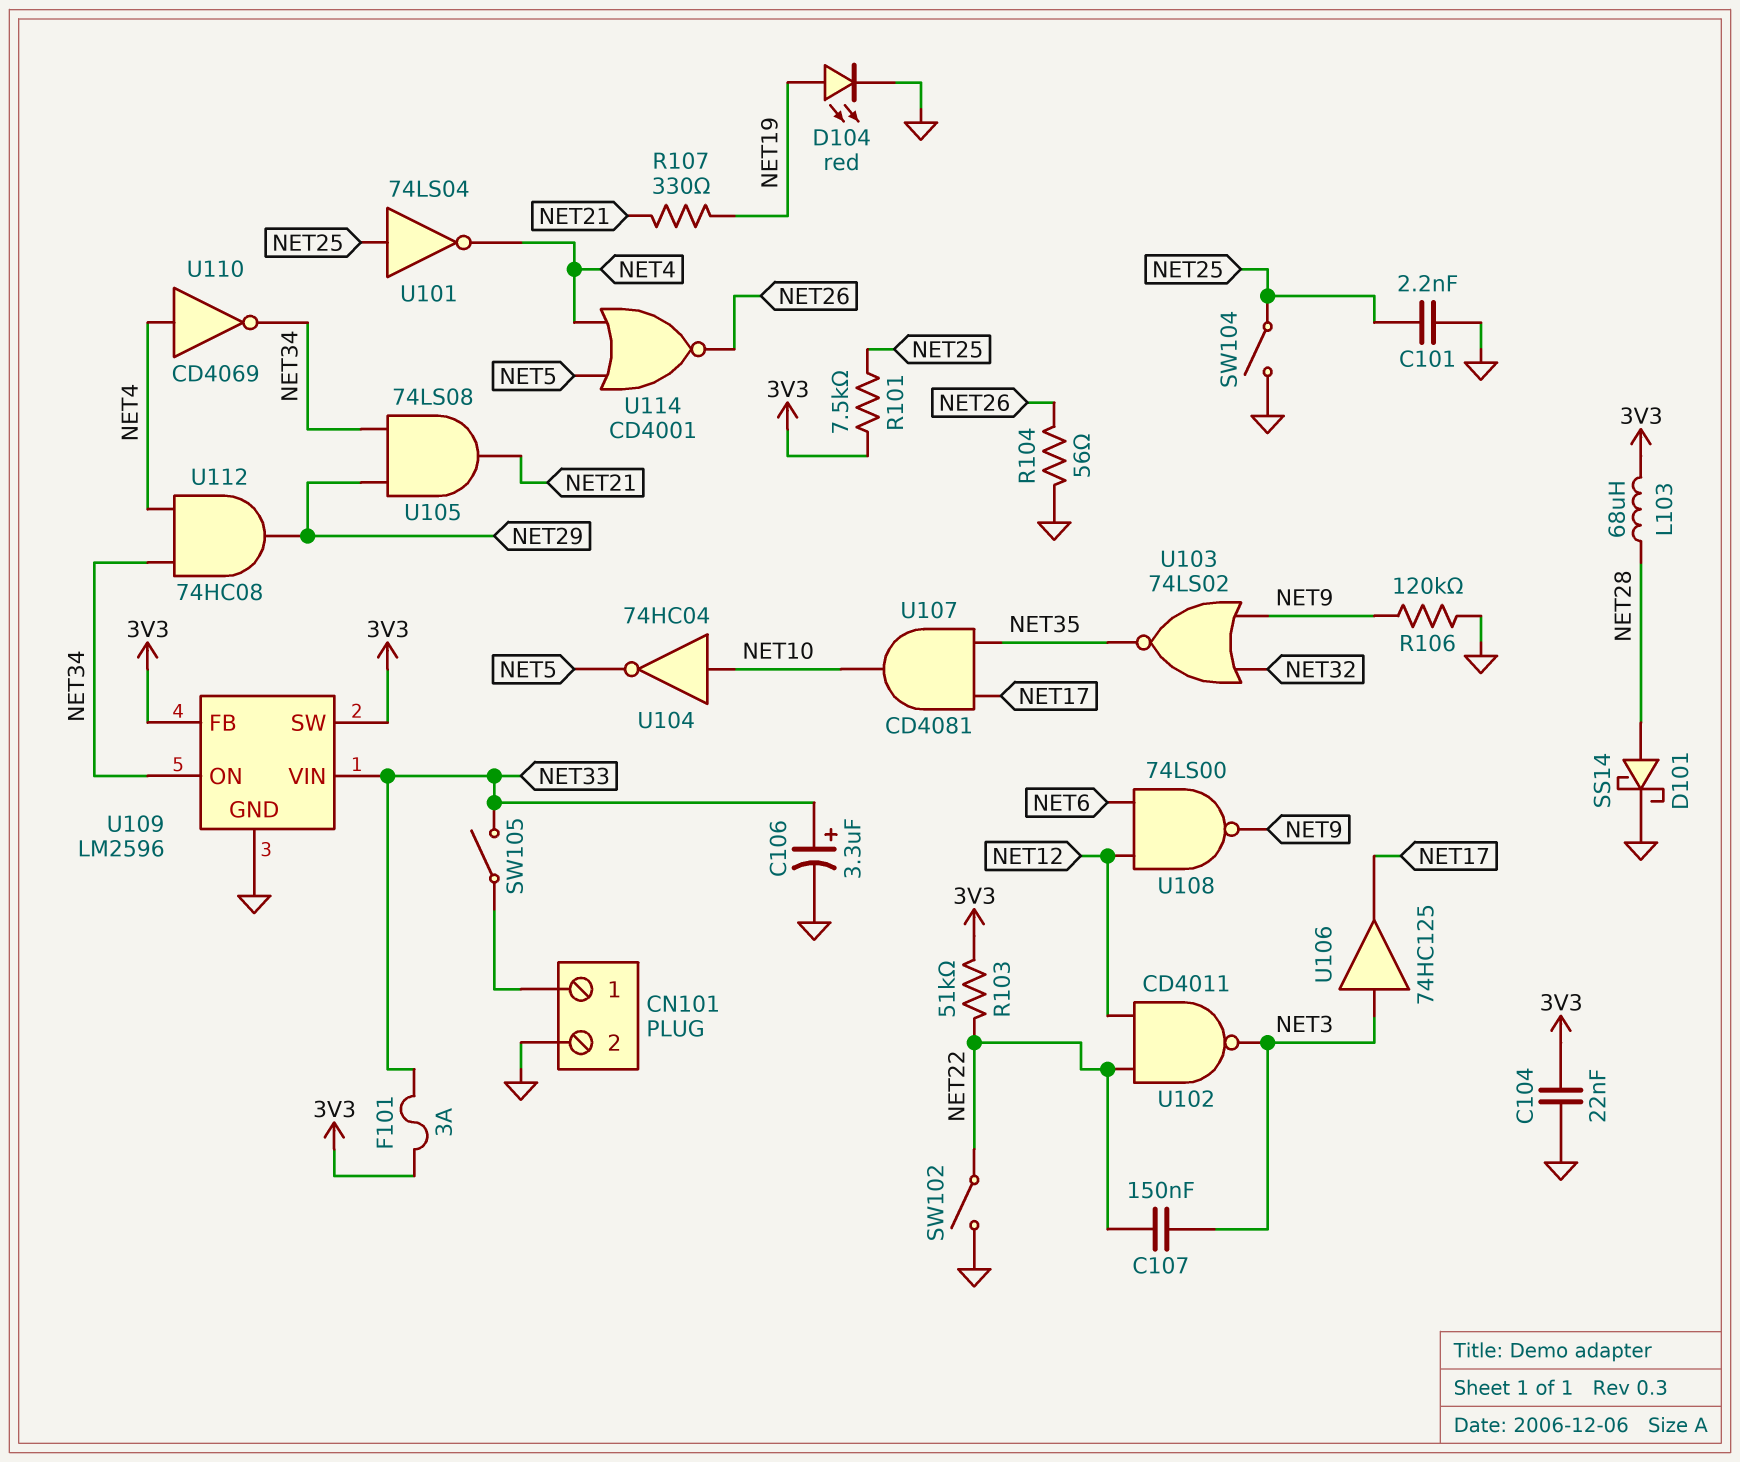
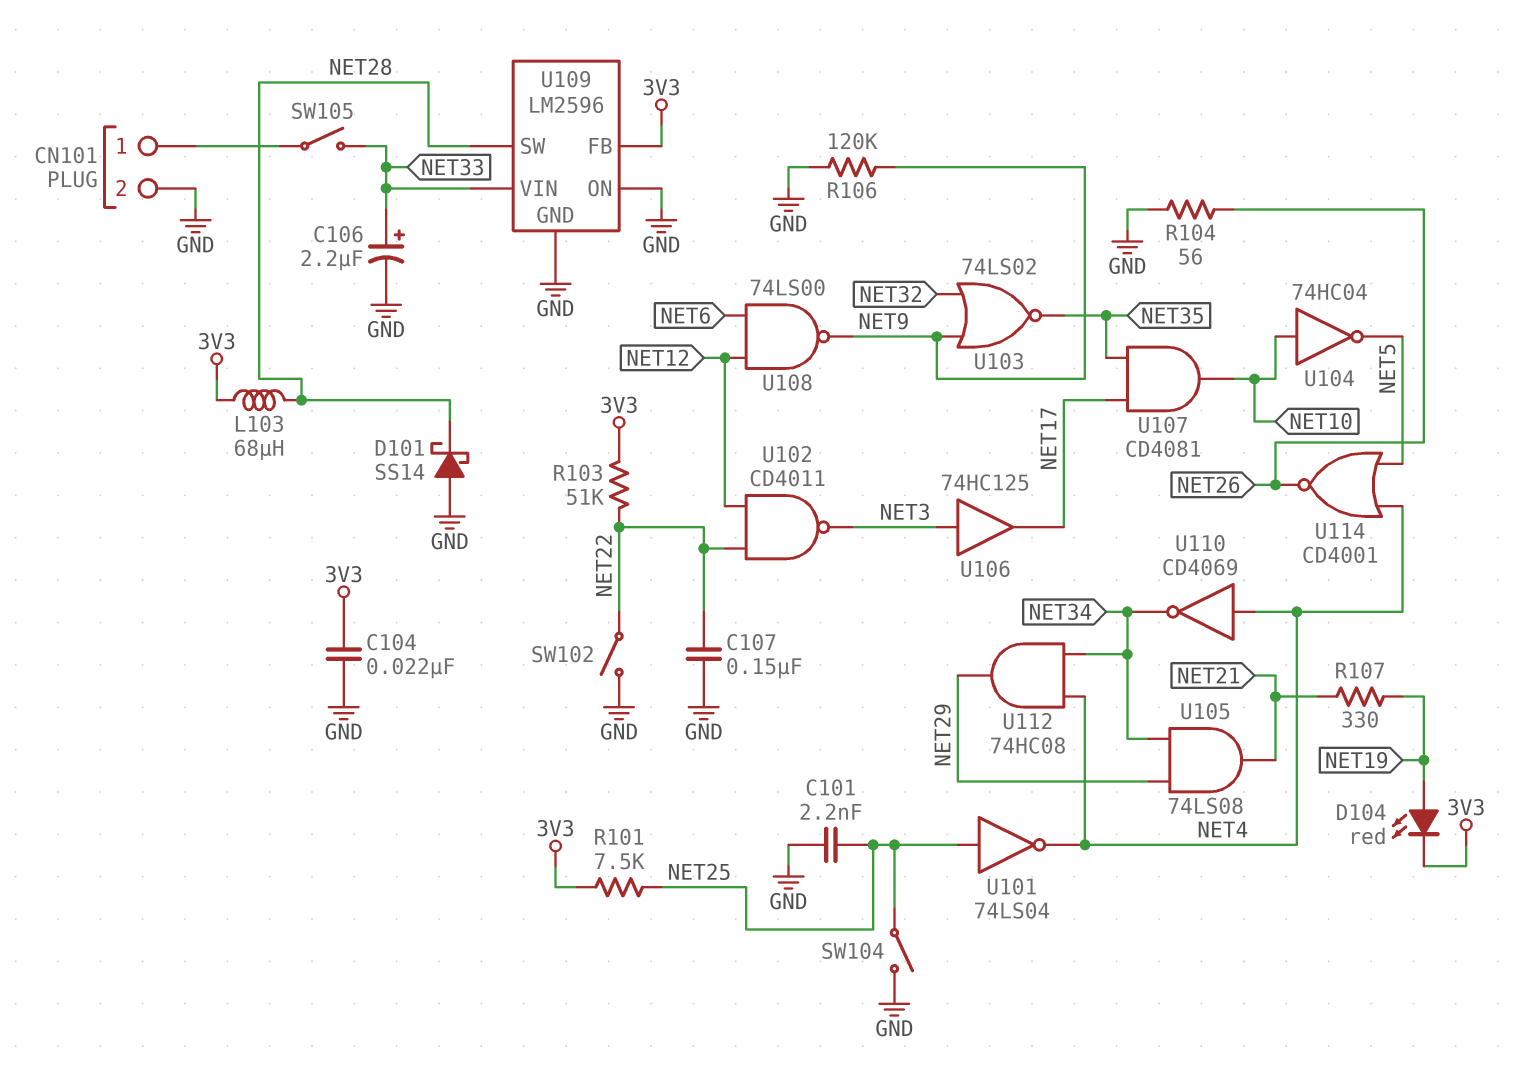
C106: 3.3uF (plus NET33, minus GND) -> 2.2uF (plus NET33, minus GND)
C107: 150nF (NET3, NET22) -> 150nF (GND, NET22)
D101: schottky SS14 (A NET28, K GND) -> schottky SS14 (A GND, K NET28)
D104: LED red (A NET19, K GND) -> LED red (A NET19, K 3V3)
F101: 3A (3V3, NET33) -> none
U109 pin ON: NET34 -> GND
U109 pin SW: 3V3 -> NET28

